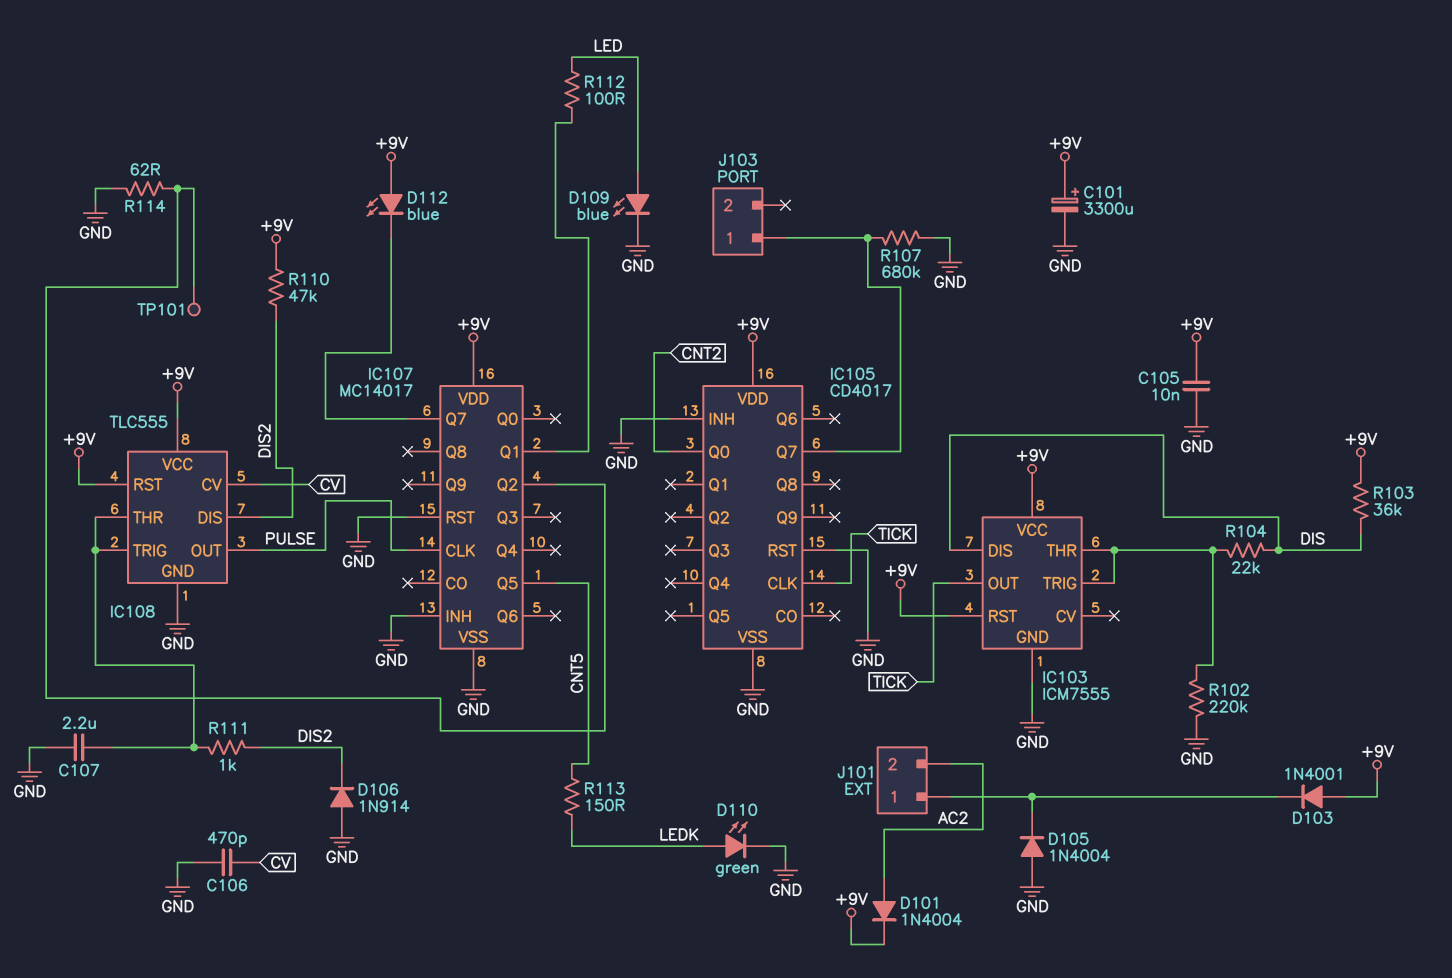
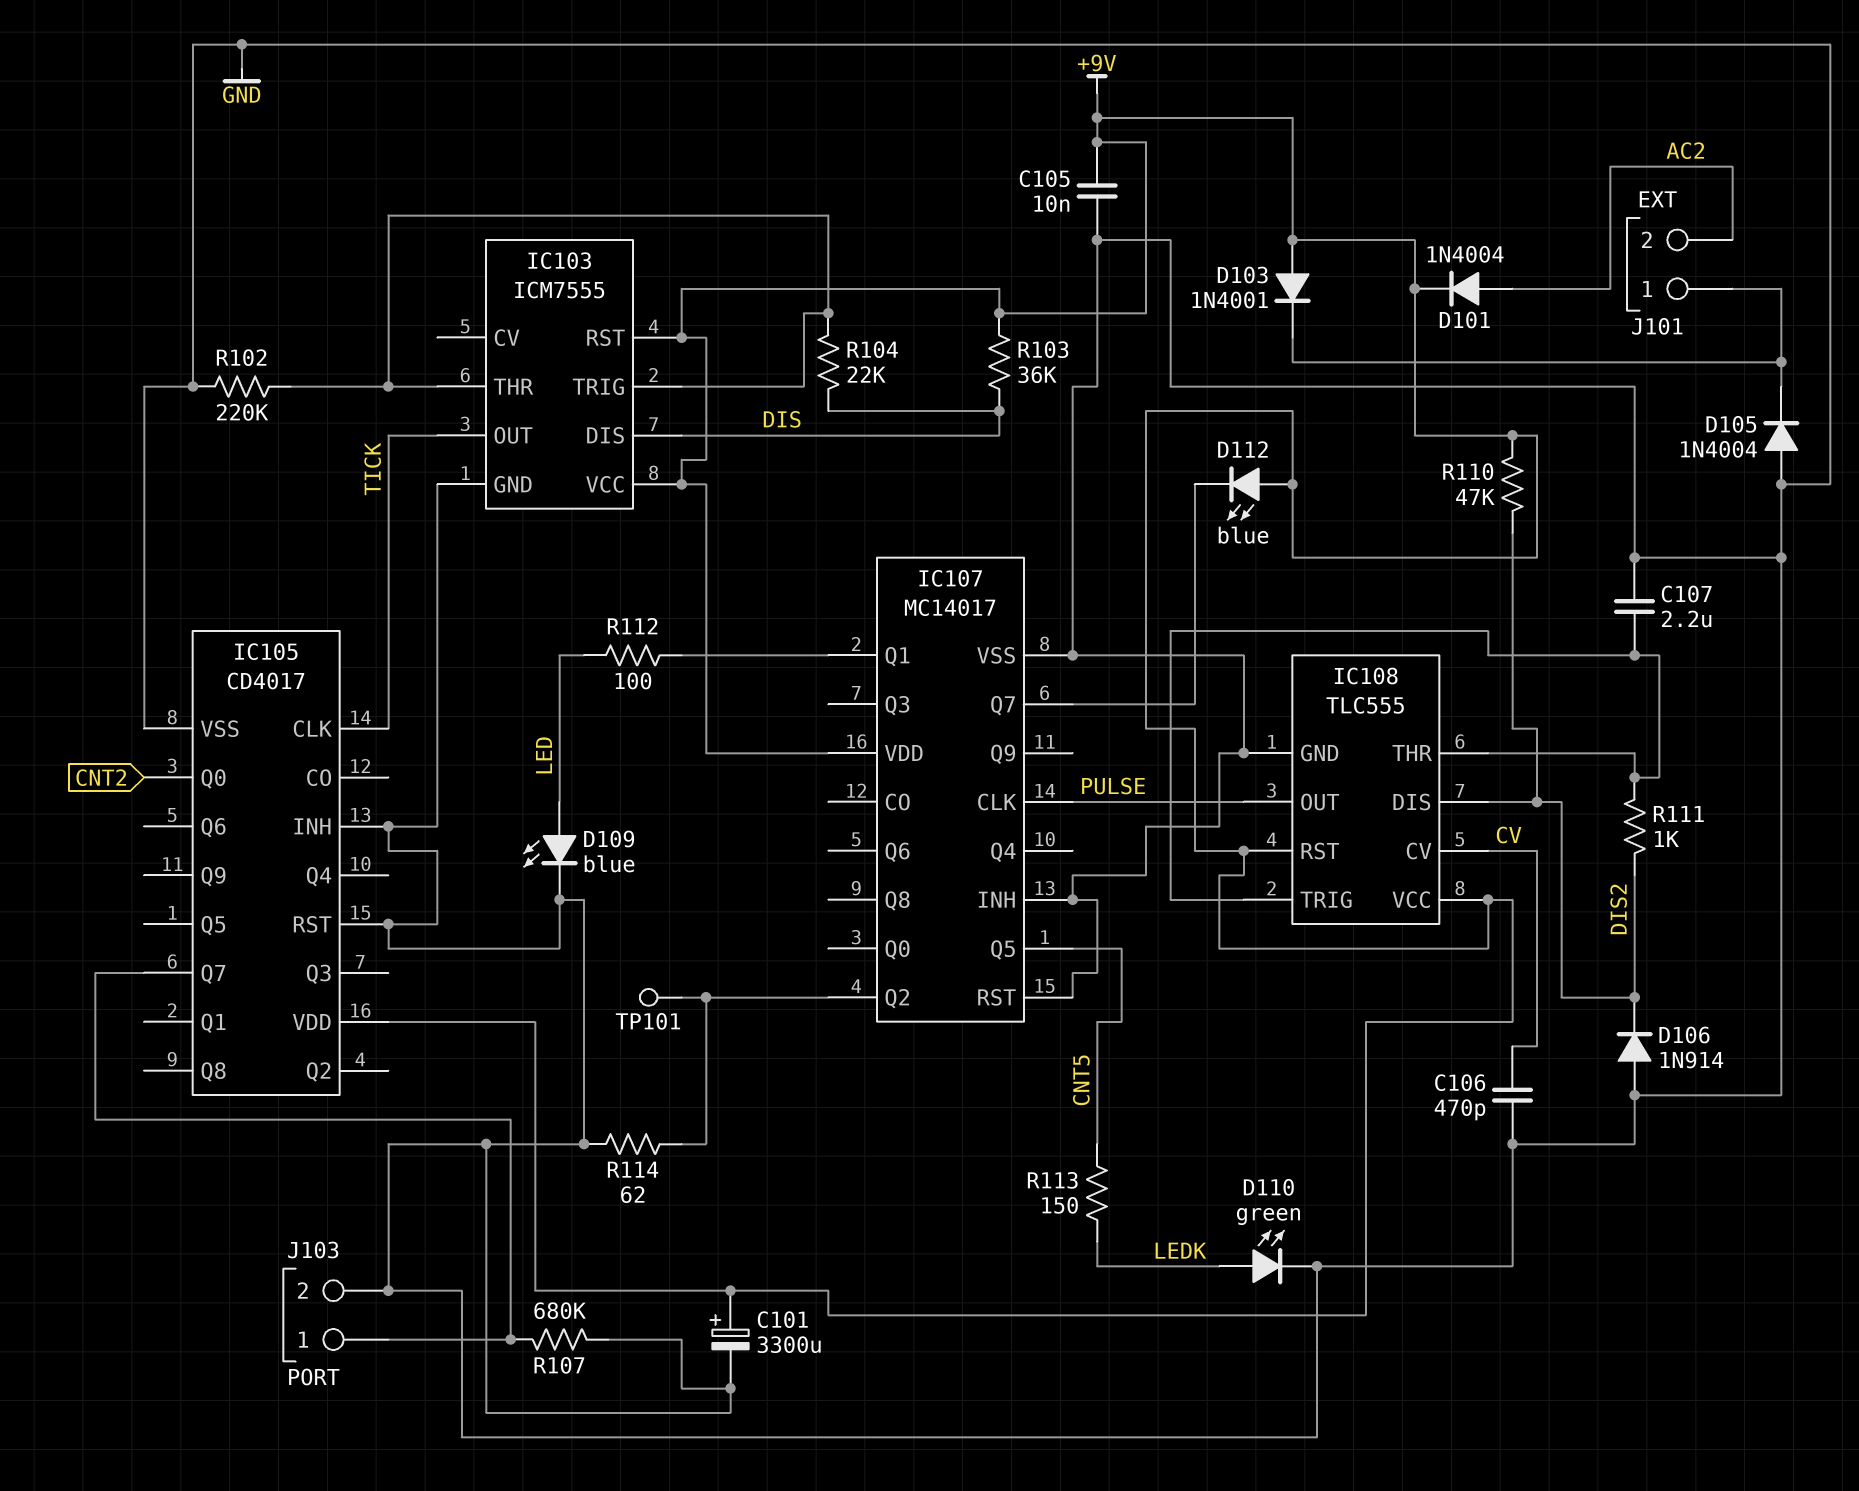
J103 pin 2: none -> GND

